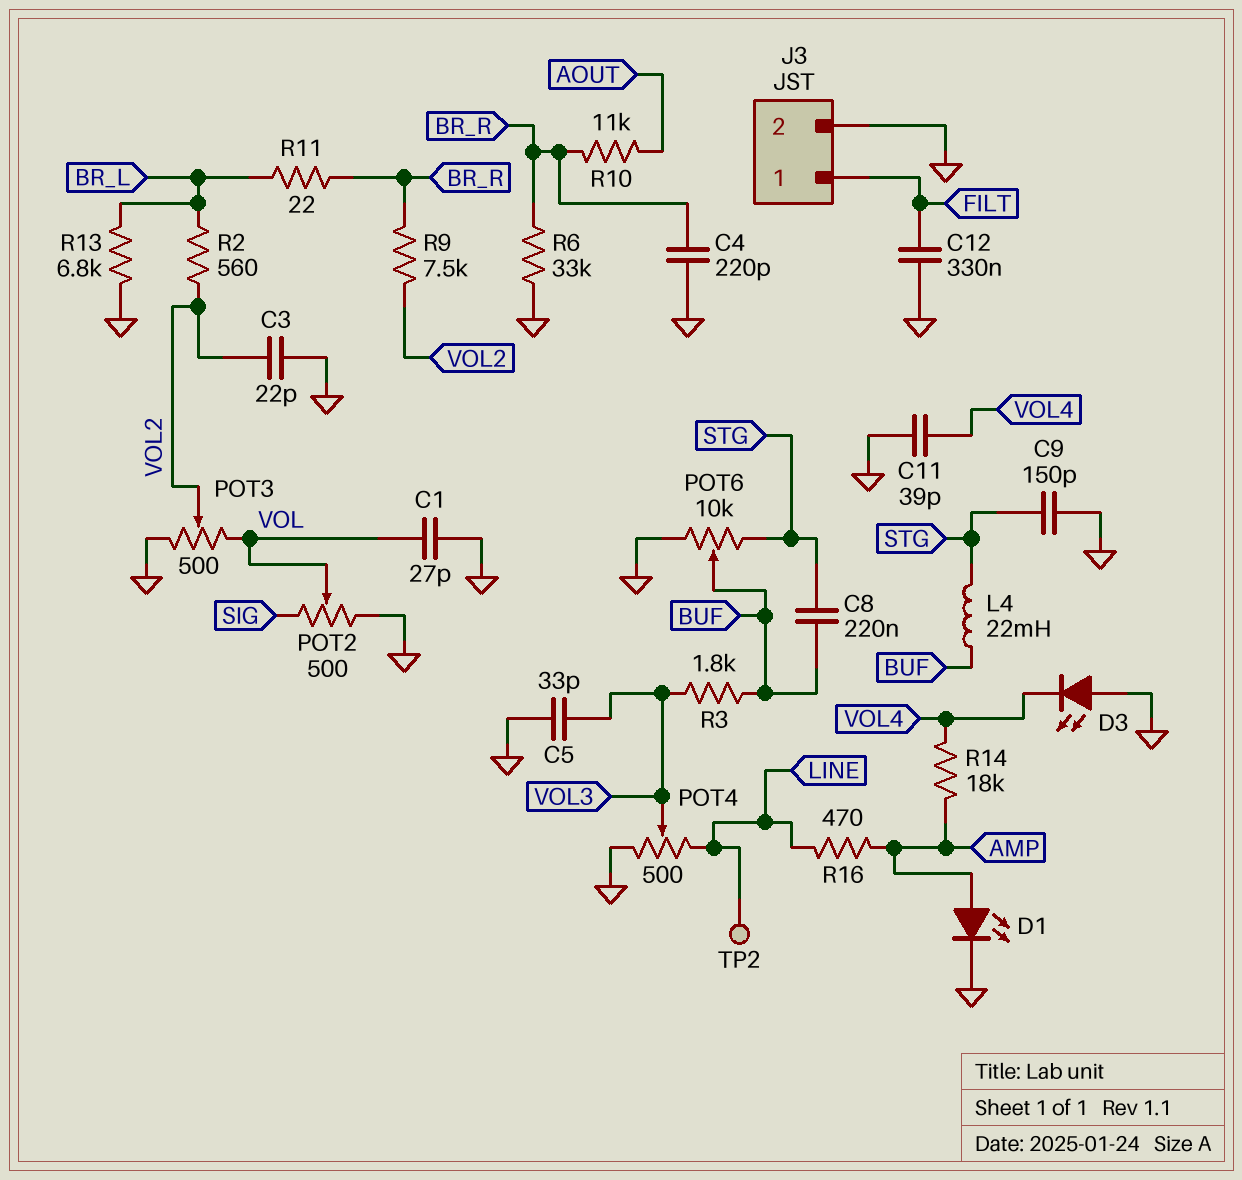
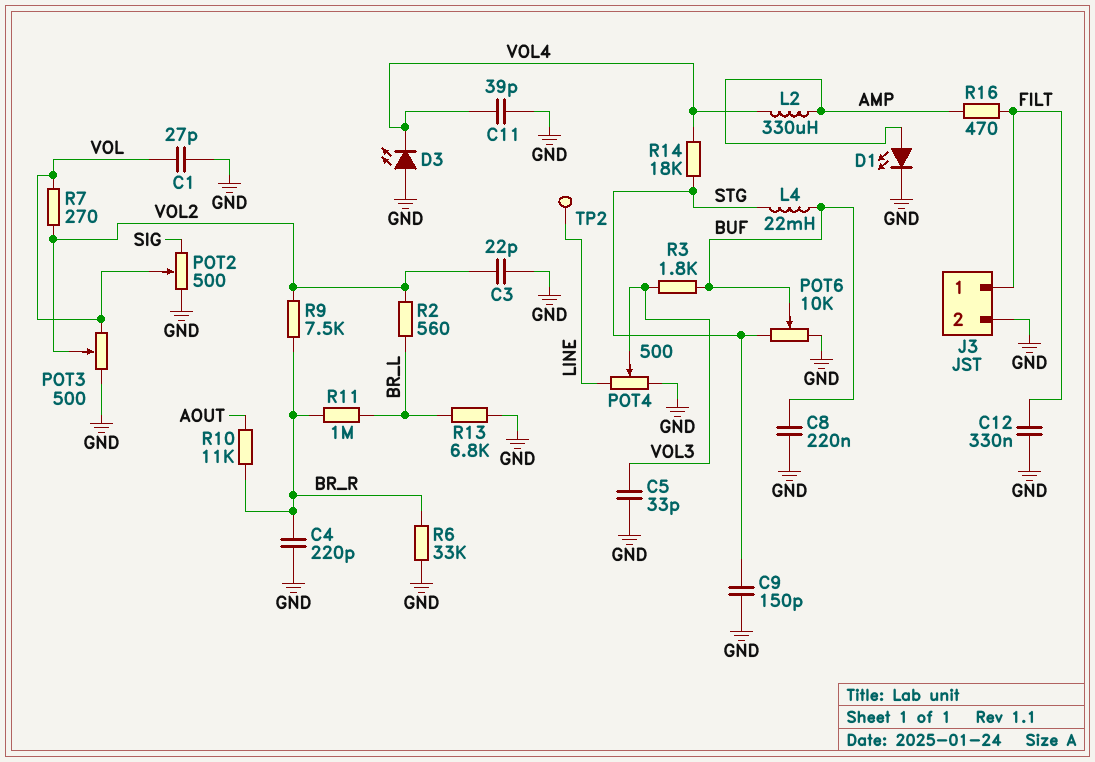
C8: 220nF (BUF, STG) -> 220nF (BUF, GND)
L2: none -> 330uH (AMP, VOL4)
R7: none -> 270 (VOL, VOL2)
R11: 22 (BR_L, BR_R) -> 1M (BR_L, BR_R)
R14: 18k (AMP, VOL4) -> 18k (STG, VOL4)
R16: 470 (AMP, LINE) -> 470 (AMP, FILT)

